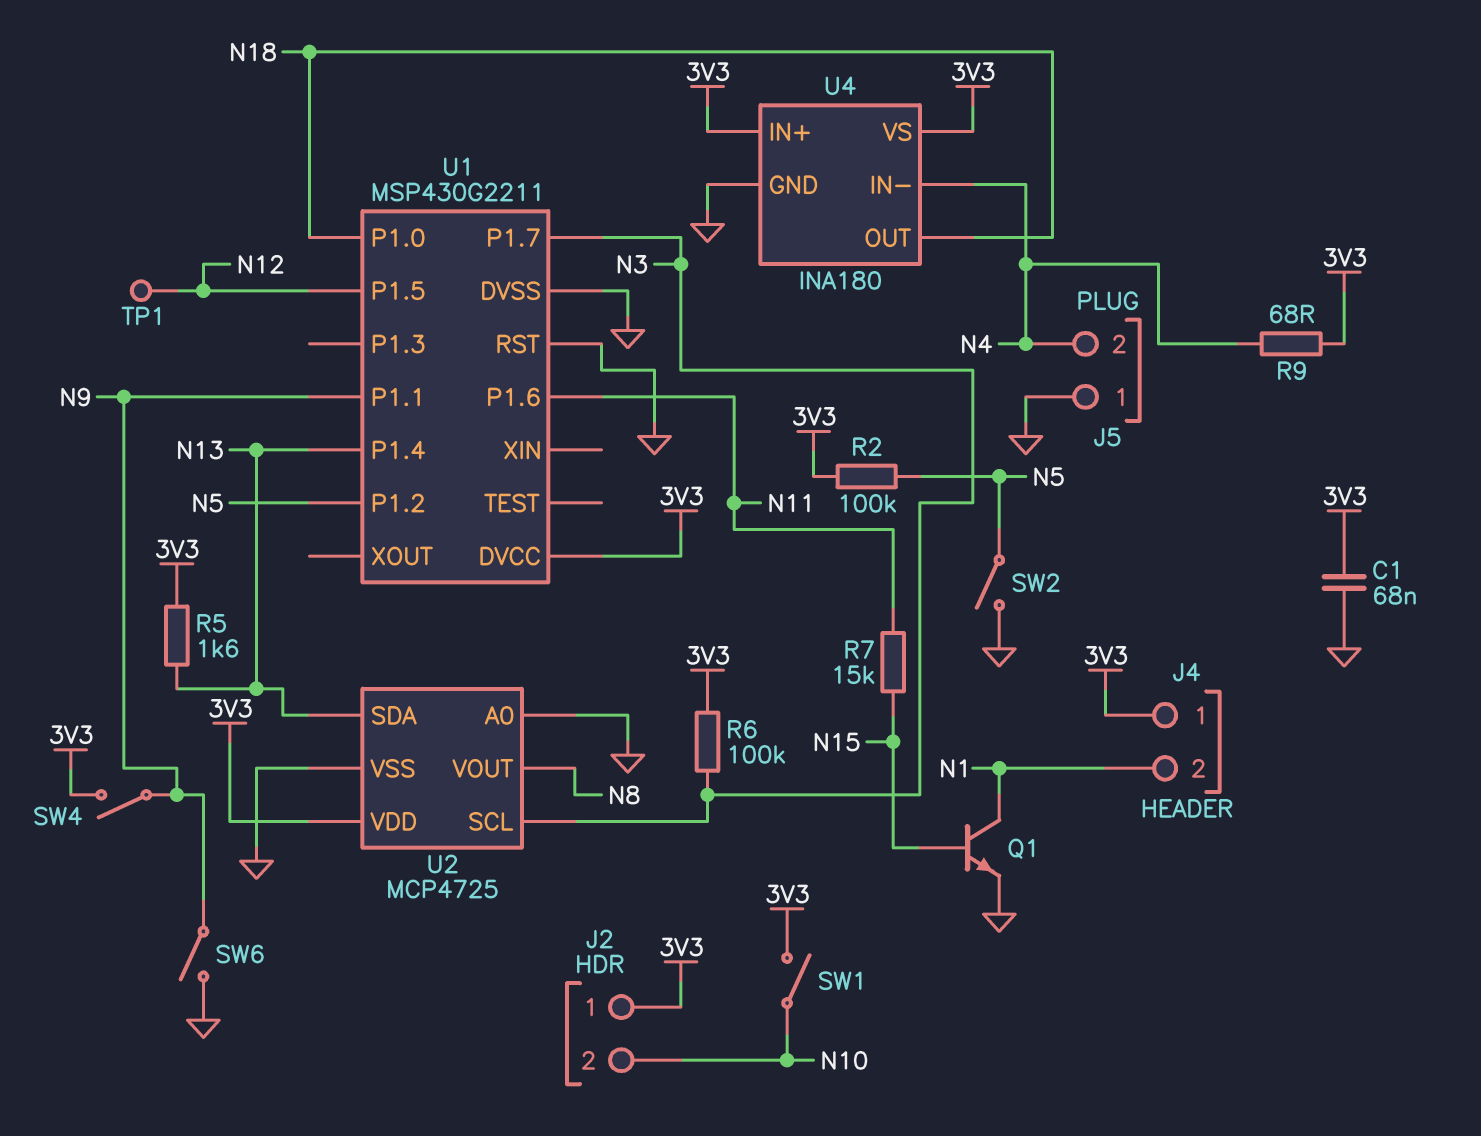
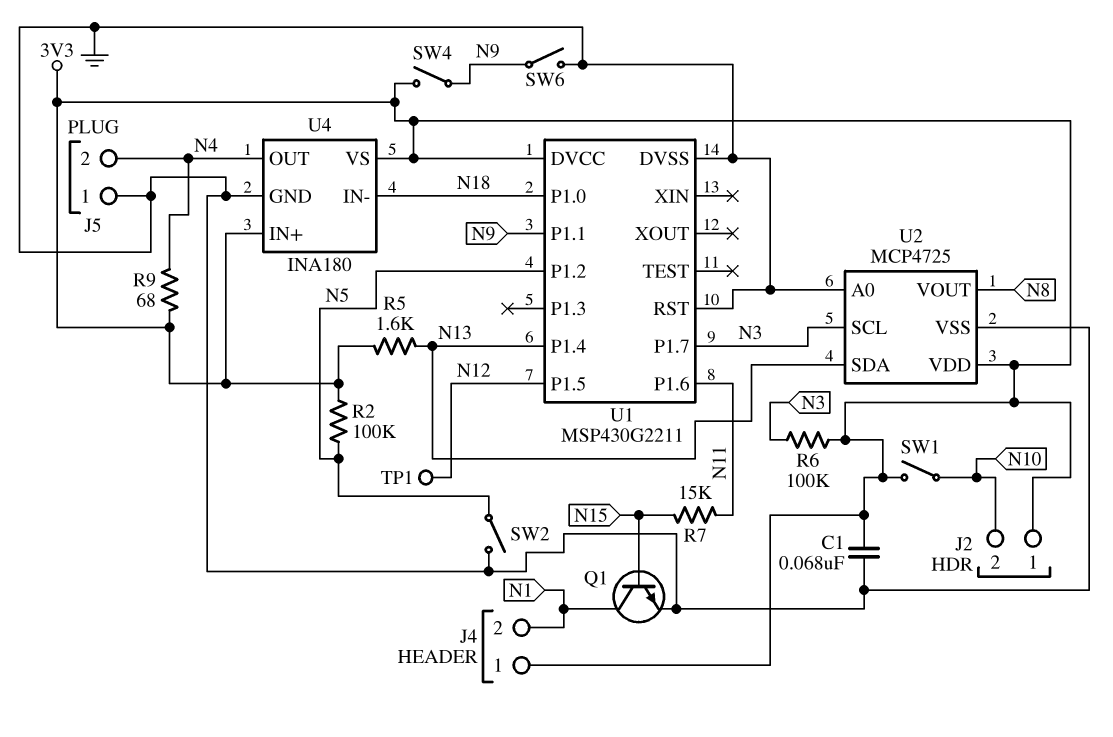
U4 pin IN-: N4 -> N18
U4 pin OUT: N18 -> N4

